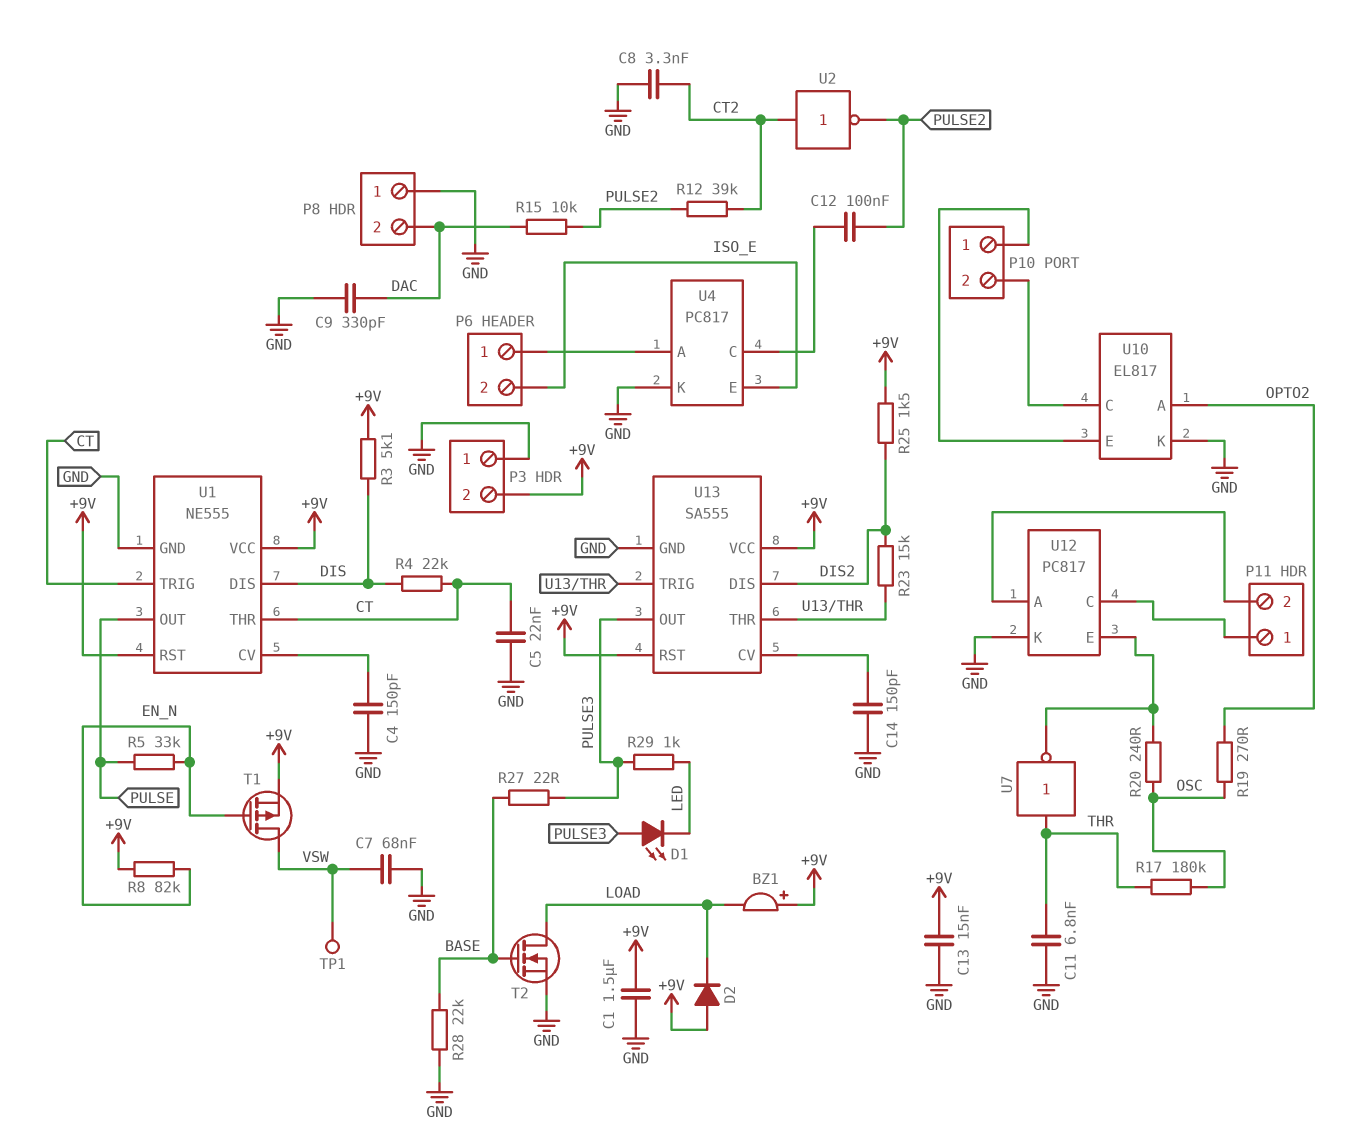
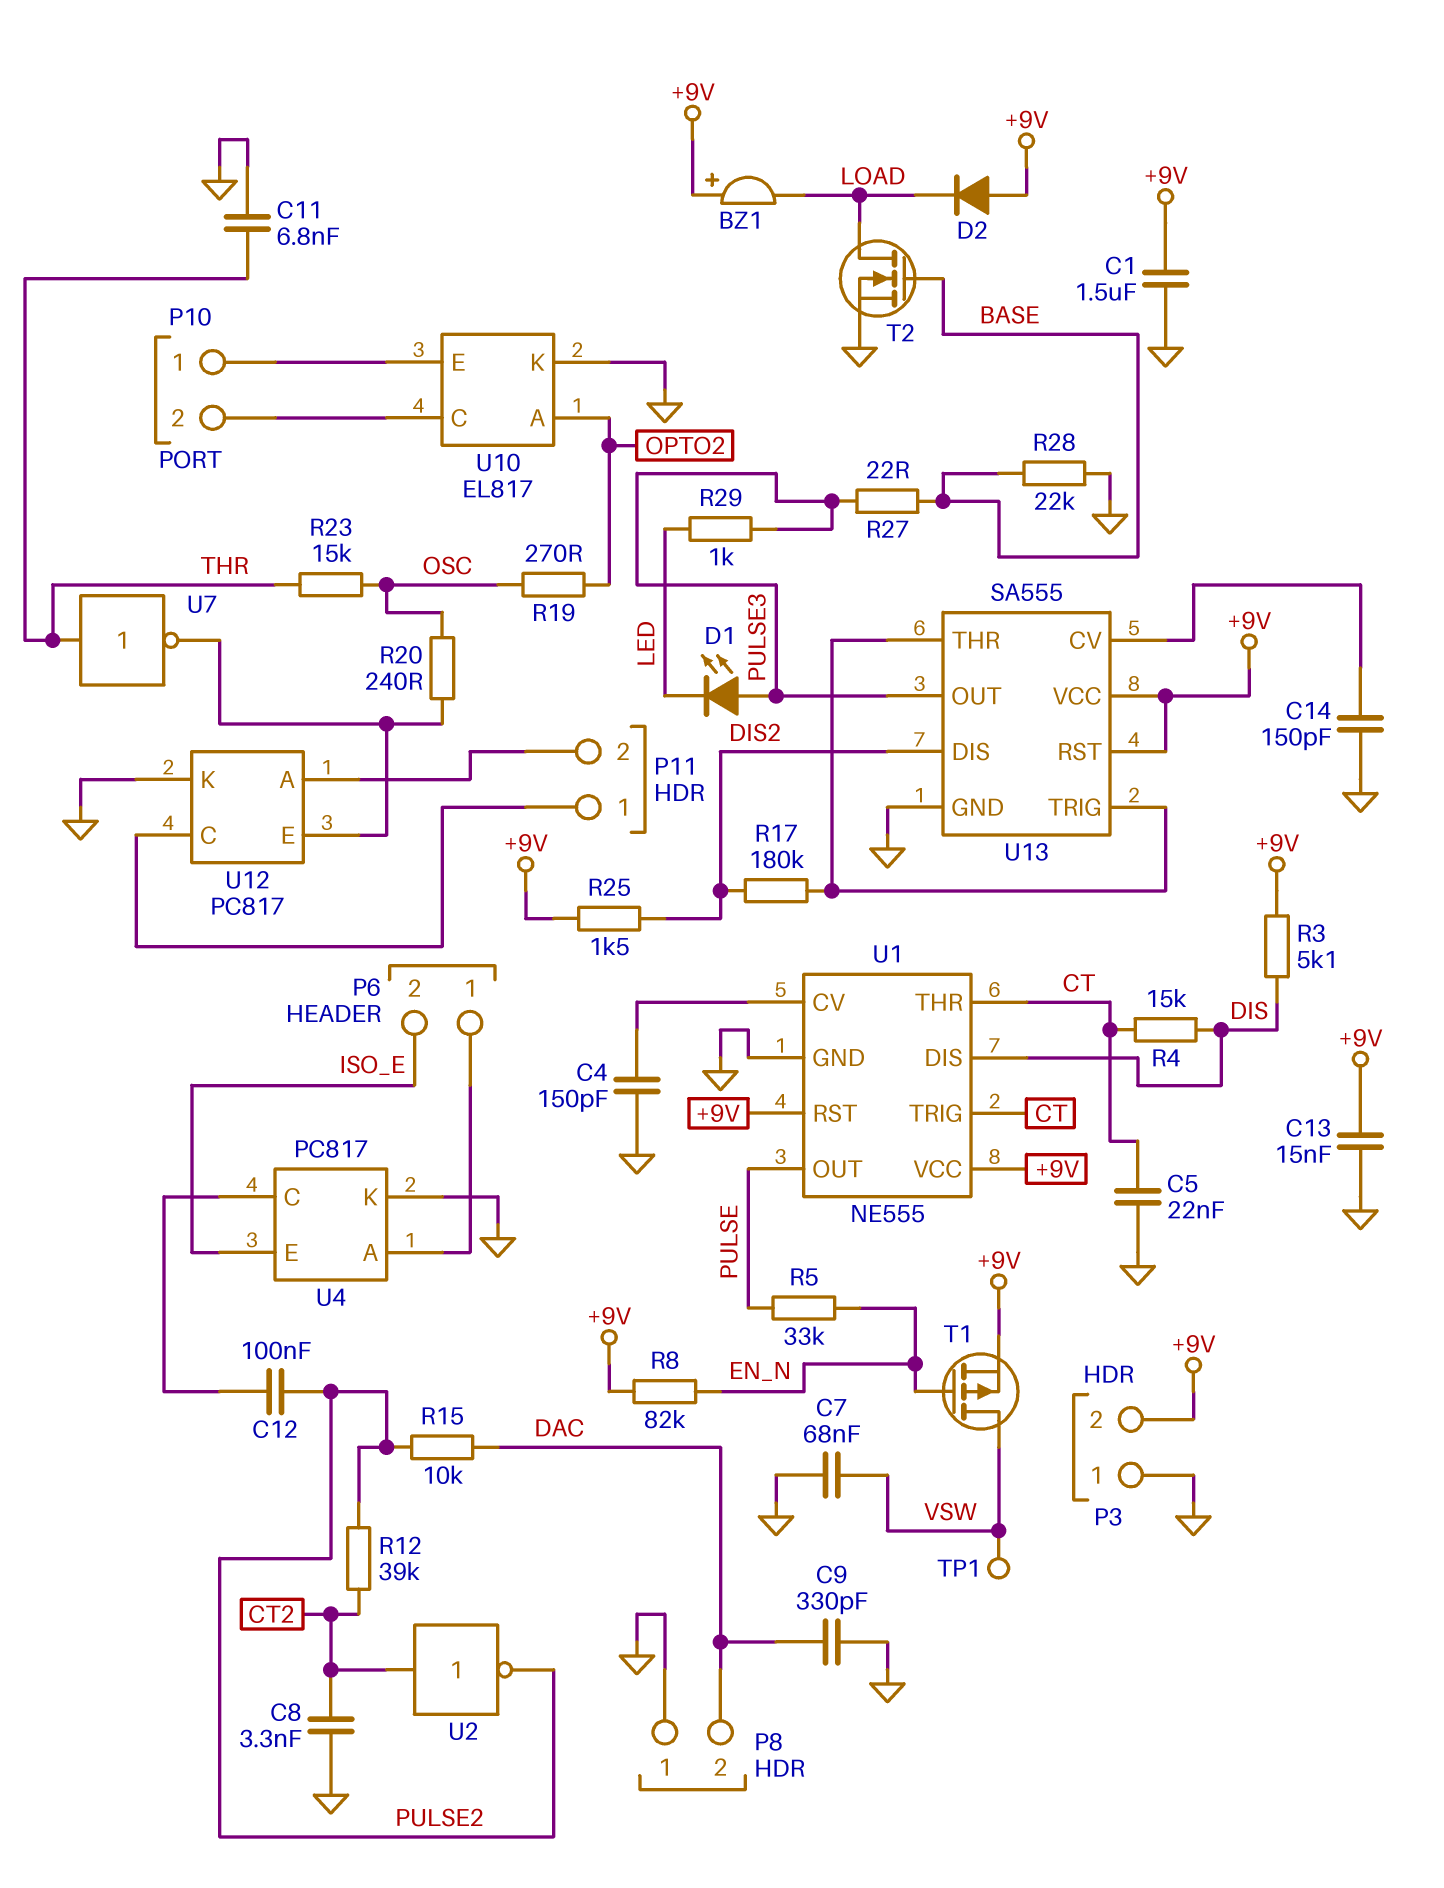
R4: 22k (CT, DIS) -> 15k (CT, DIS)
R17: 180k (OSC, THR) -> 180k (DIS2, U13/THR)
R23: 15k (DIS2, U13/THR) -> 15k (OSC, THR)

